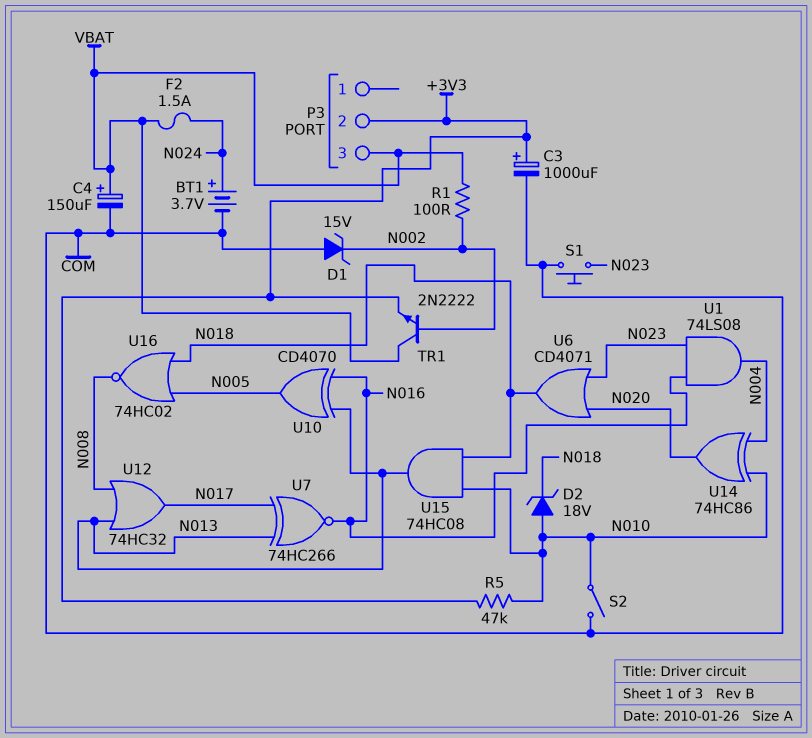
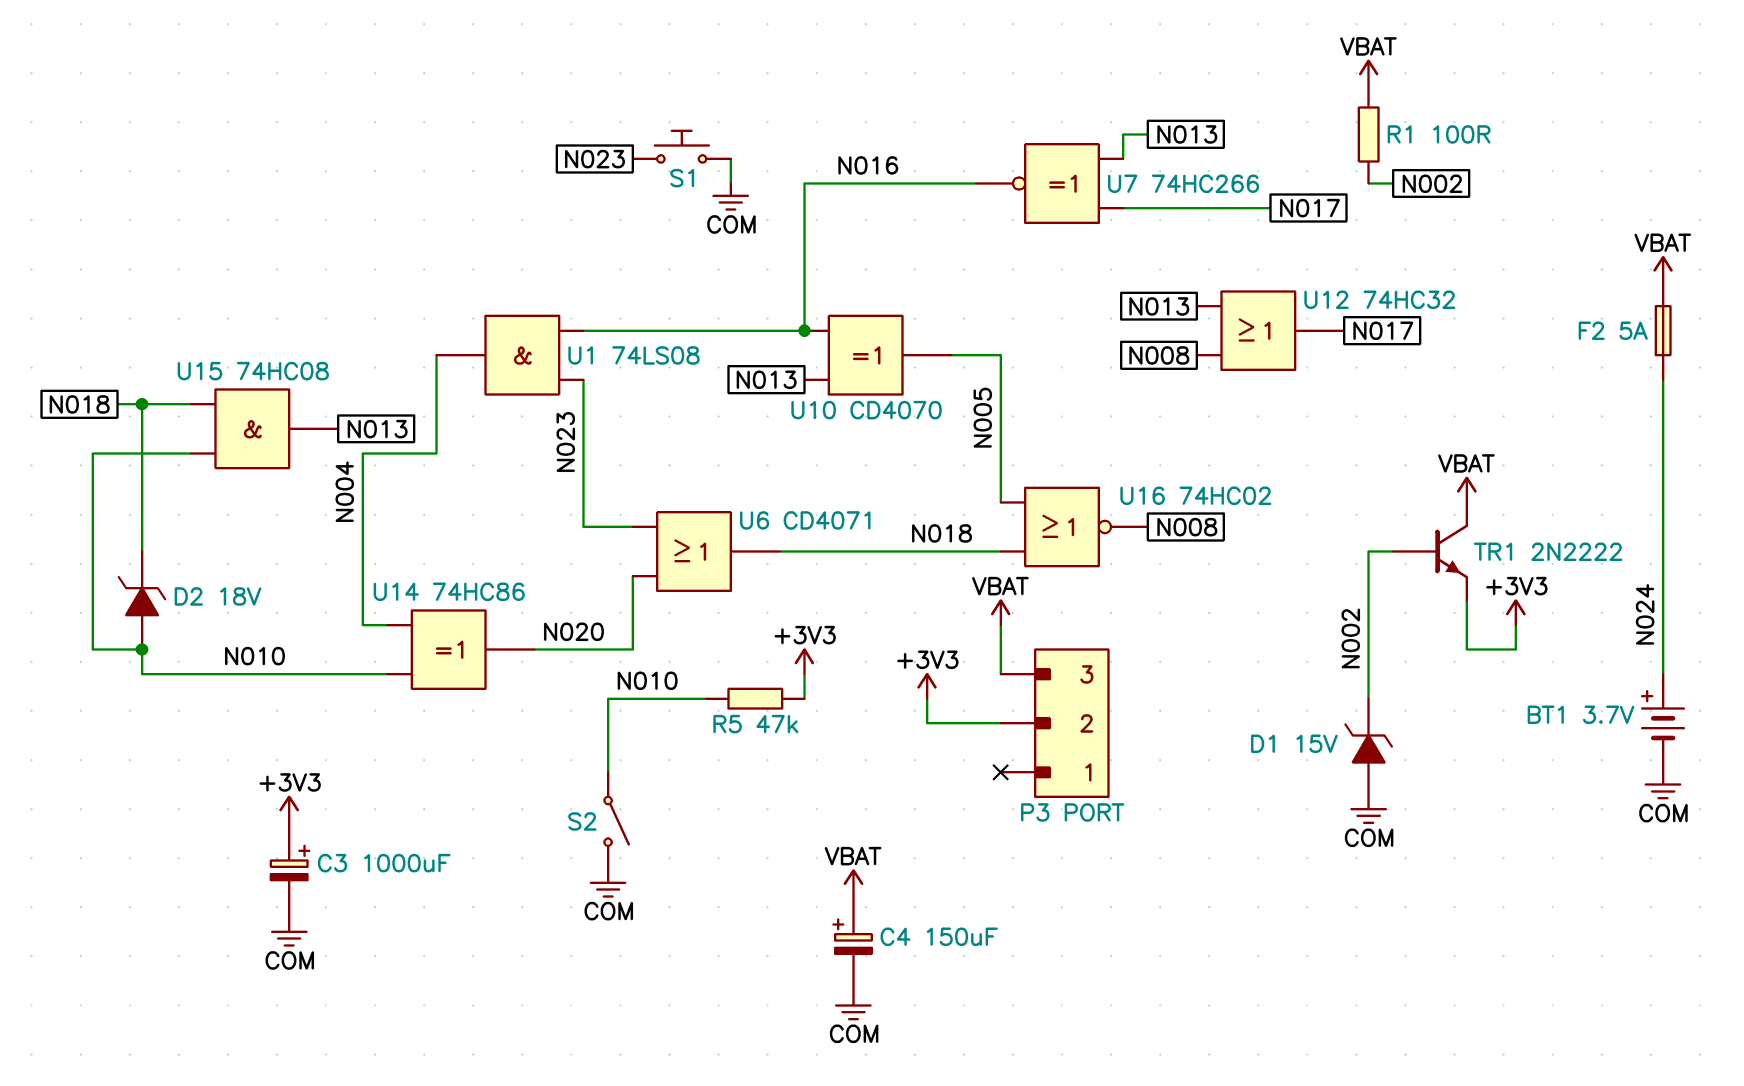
F2: 1.5A (N024, VBAT) -> 5A (N024, VBAT)

